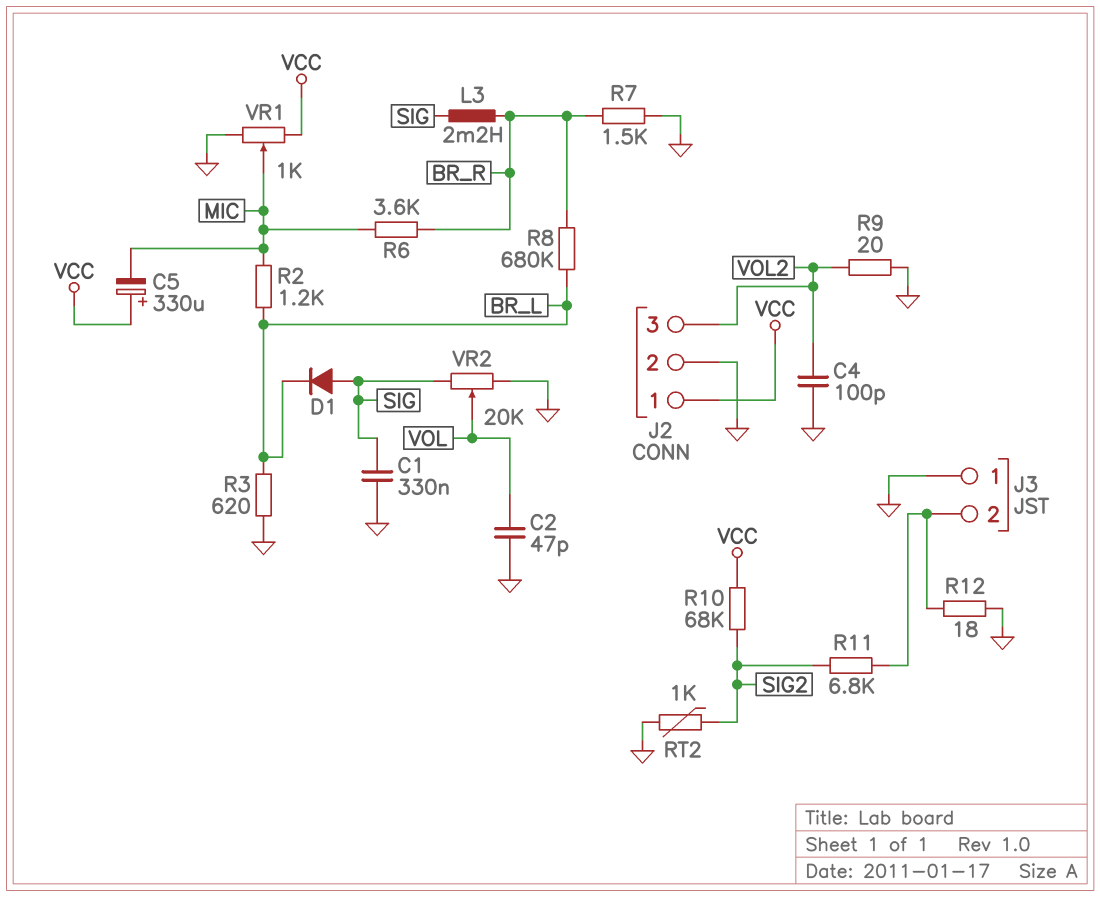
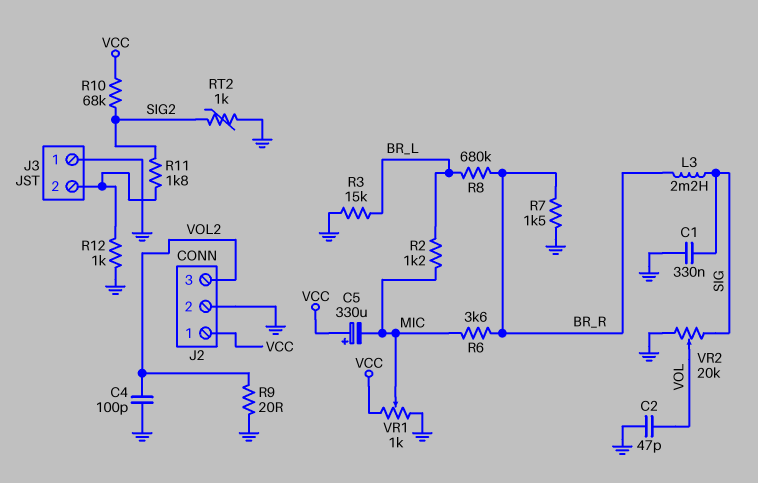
D1: diode (A SIG, K BR_L) -> none
R3: 620 (BR_L, GND) -> 15k (BR_L, GND)
R11: 6.8k (J3/2, SIG2) -> 1.8k (J3/2, SIG2)
R12: 18 (GND, J3/2) -> 1k (GND, J3/2)

